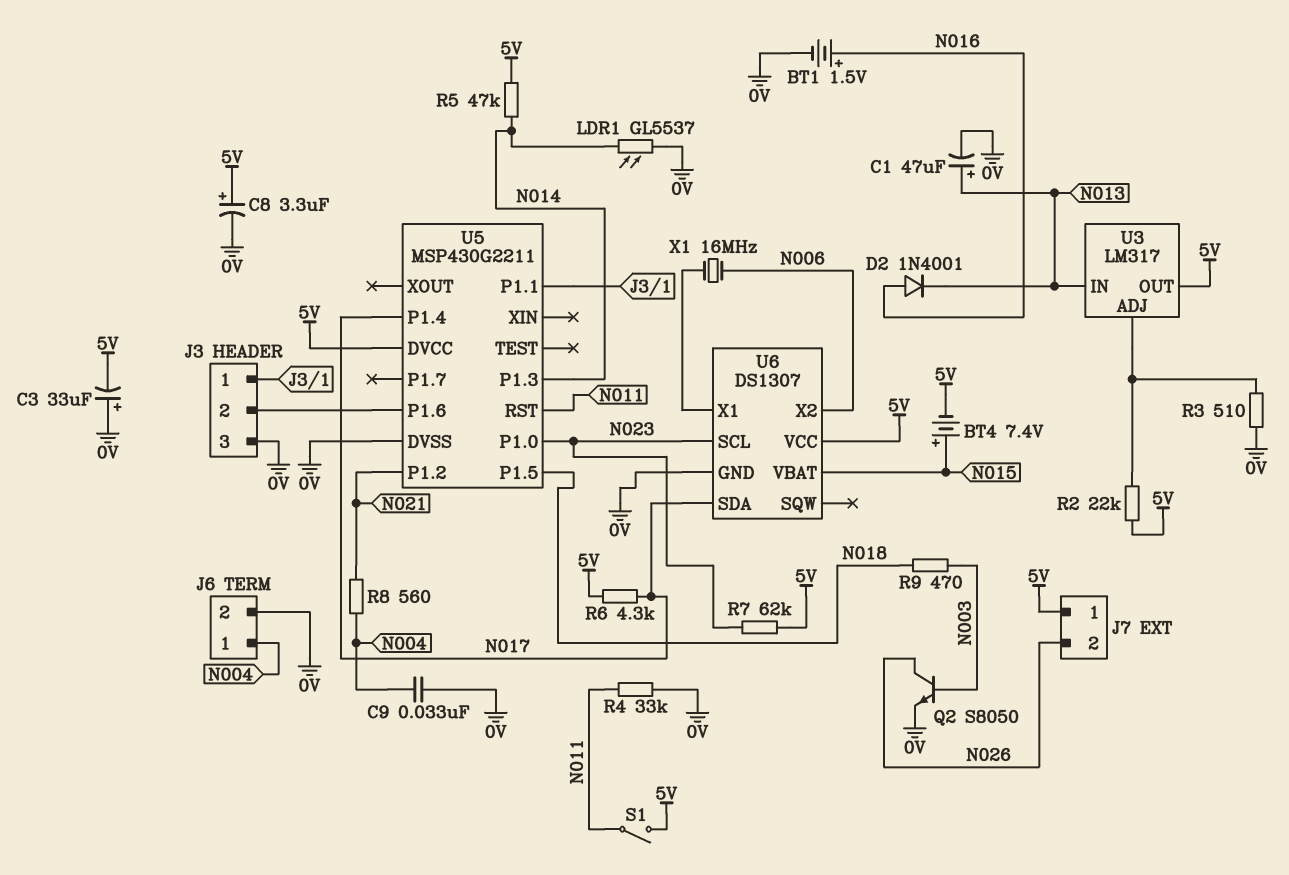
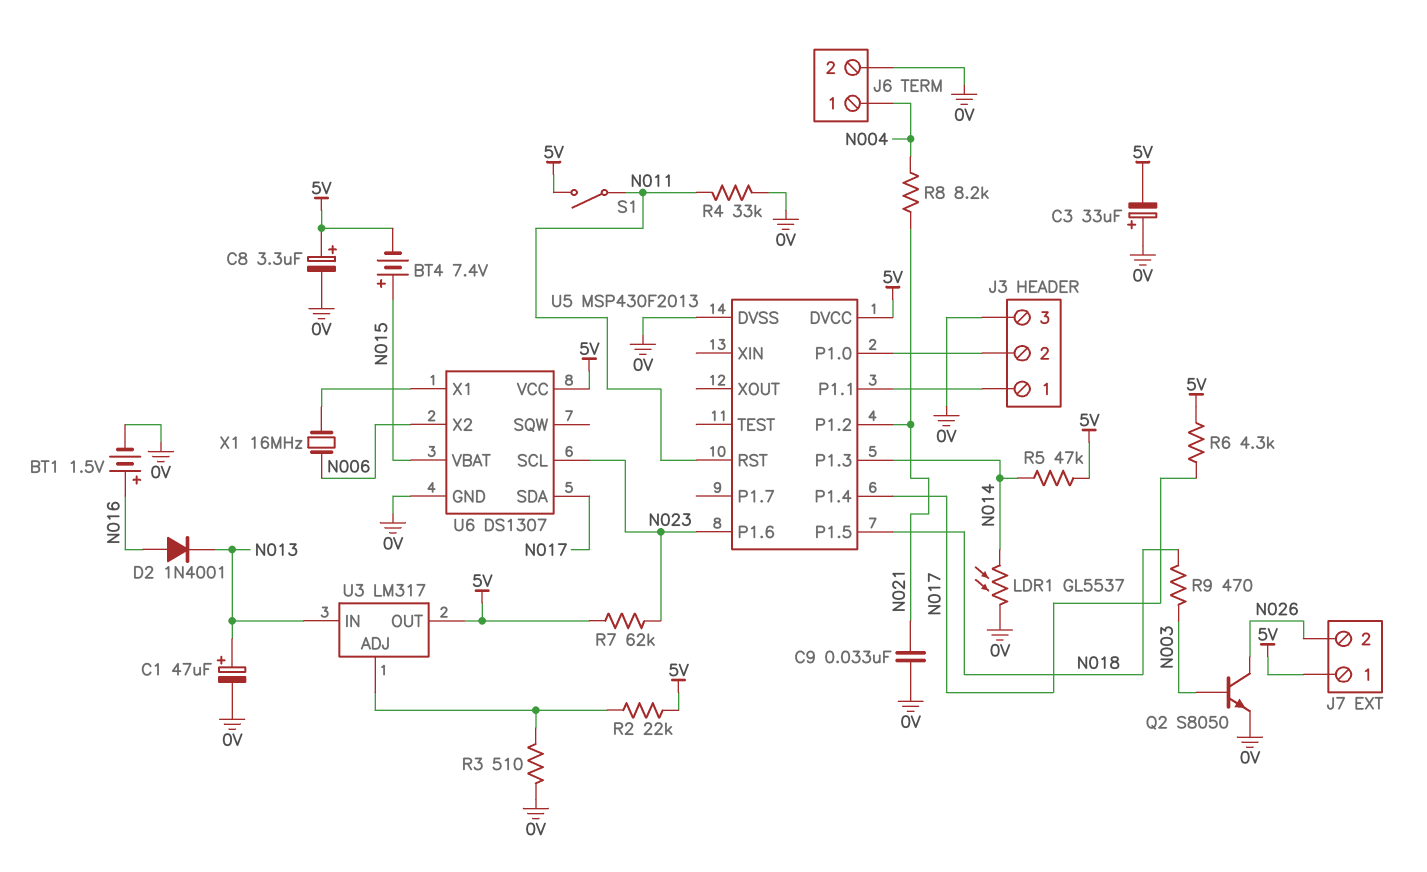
C9: 33nF (0V, N004) -> 33nF (0V, N021)
R8: 560 (N004, N021) -> 8.2k (N004, N021)
U5: MSP430G2211 -> MSP430F2013
U5 pin P1.0: N023 -> J3/2
U5 pin P1.6: J3/2 -> N023

